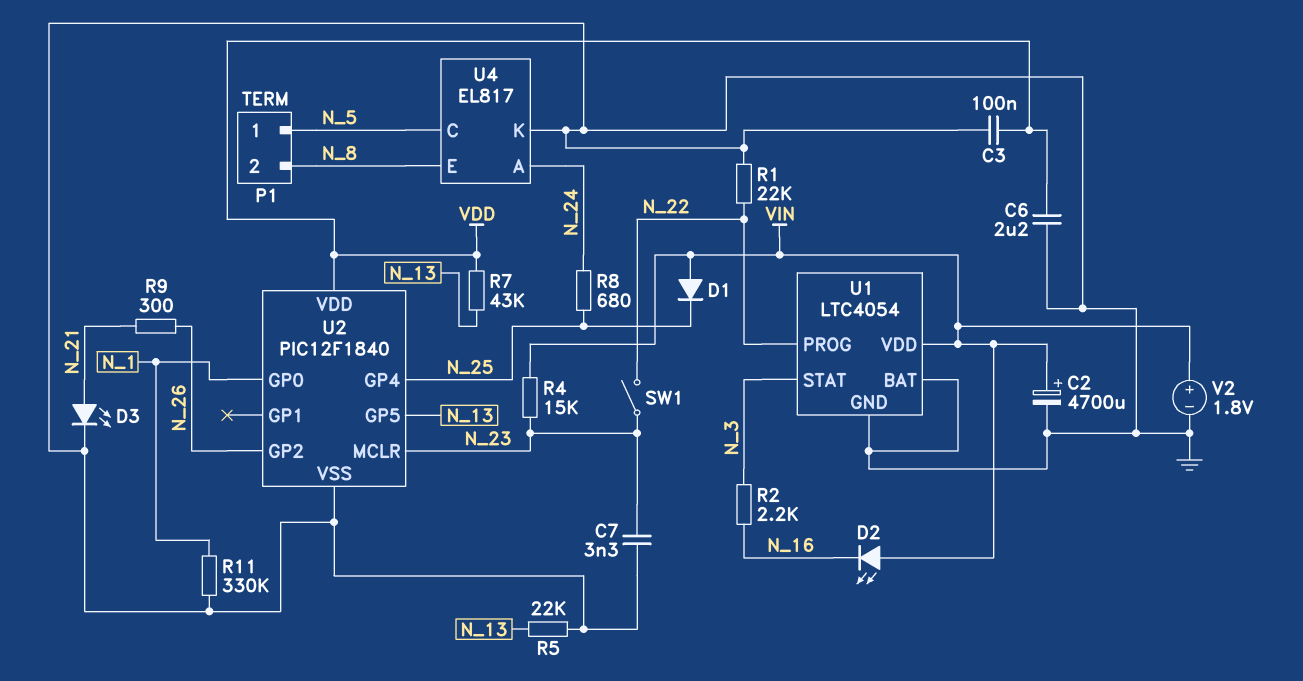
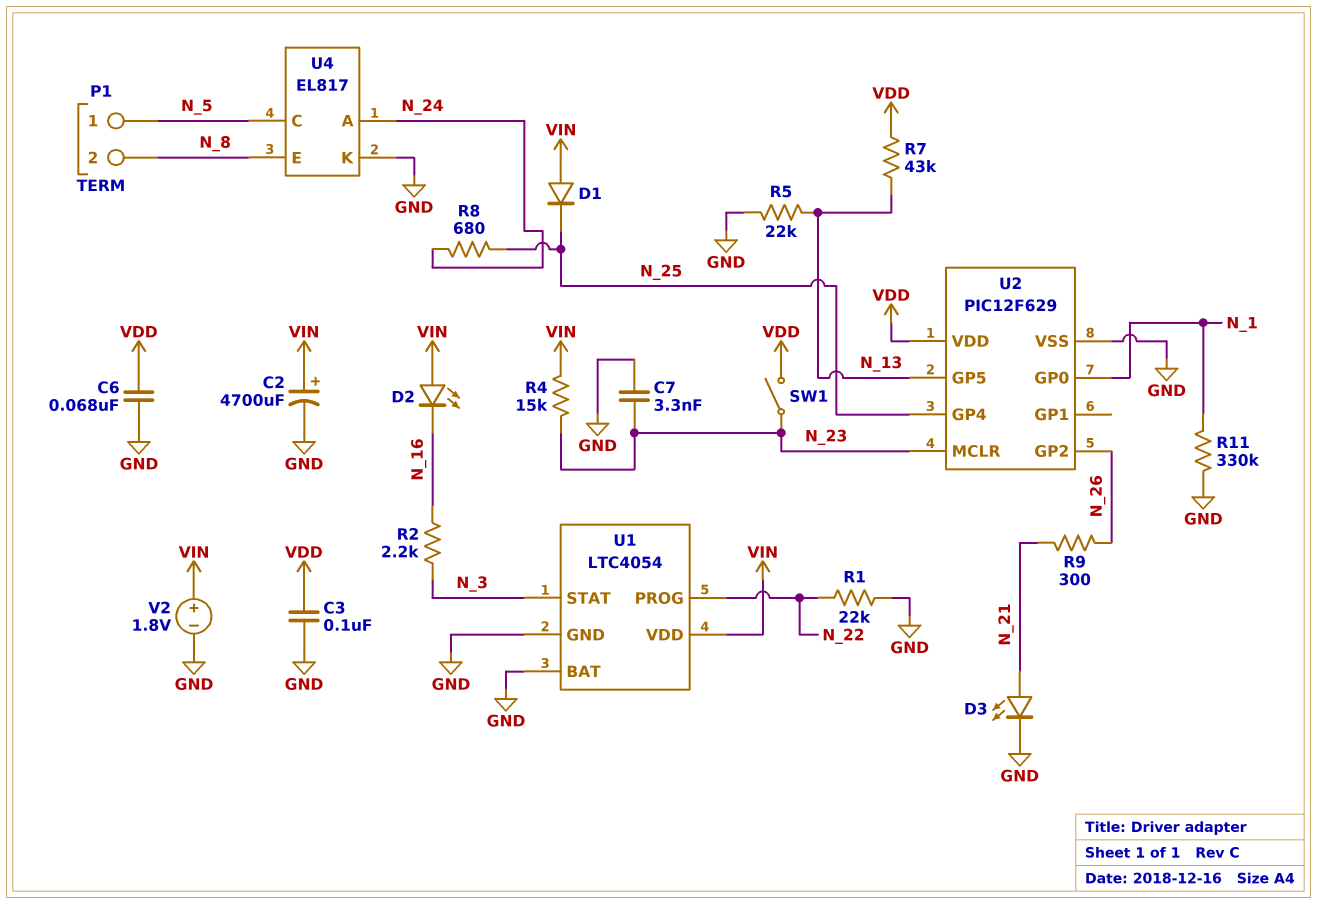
C6: 2.2uF (GND, VDD) -> 68nF (GND, VDD)
SW1: switch (N_22, N_23) -> switch (N_23, VDD)
U2: PIC12F1840 -> PIC12F629

